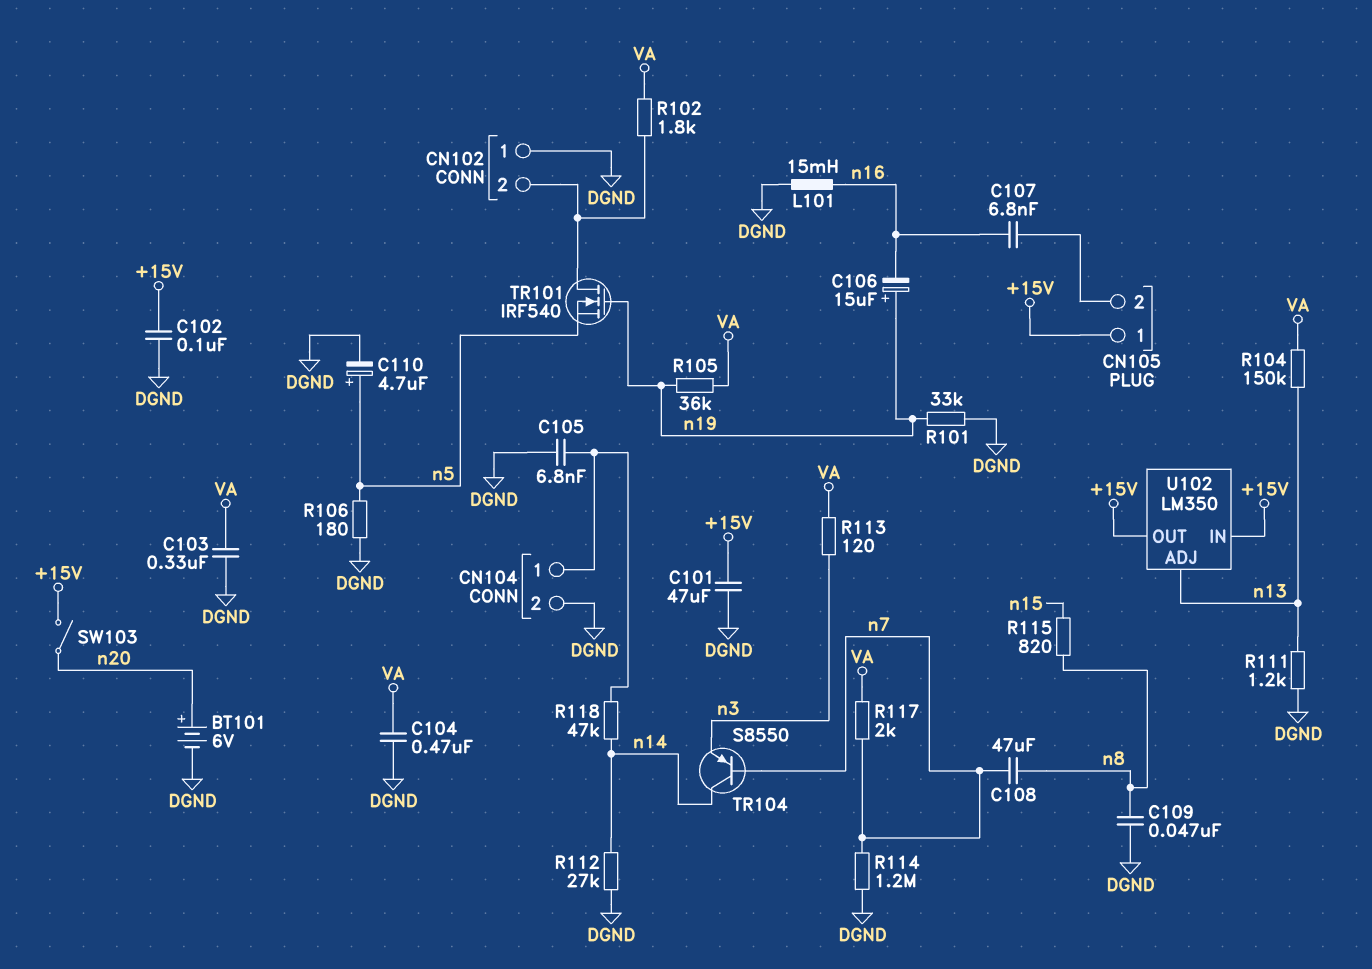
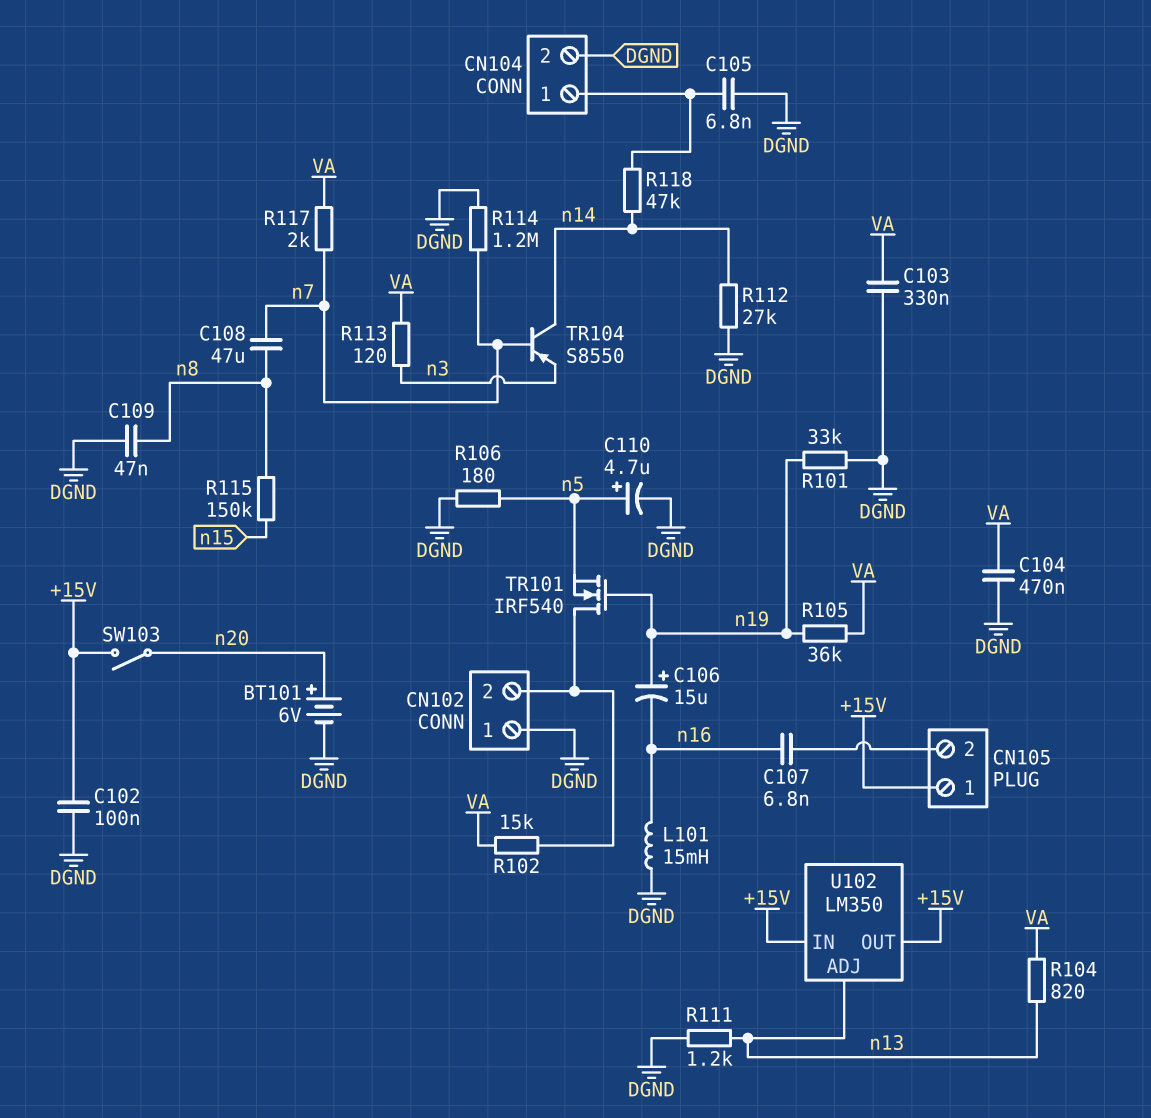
C101: 47uF (+15V, DGND) -> none
R102: 1.8k (CN102/2, VA) -> 15k (CN102/2, VA)
R104: 150k (VA, n13) -> 820 (VA, n13)
R115: 820 (n8, n15) -> 150k (n8, n15)

